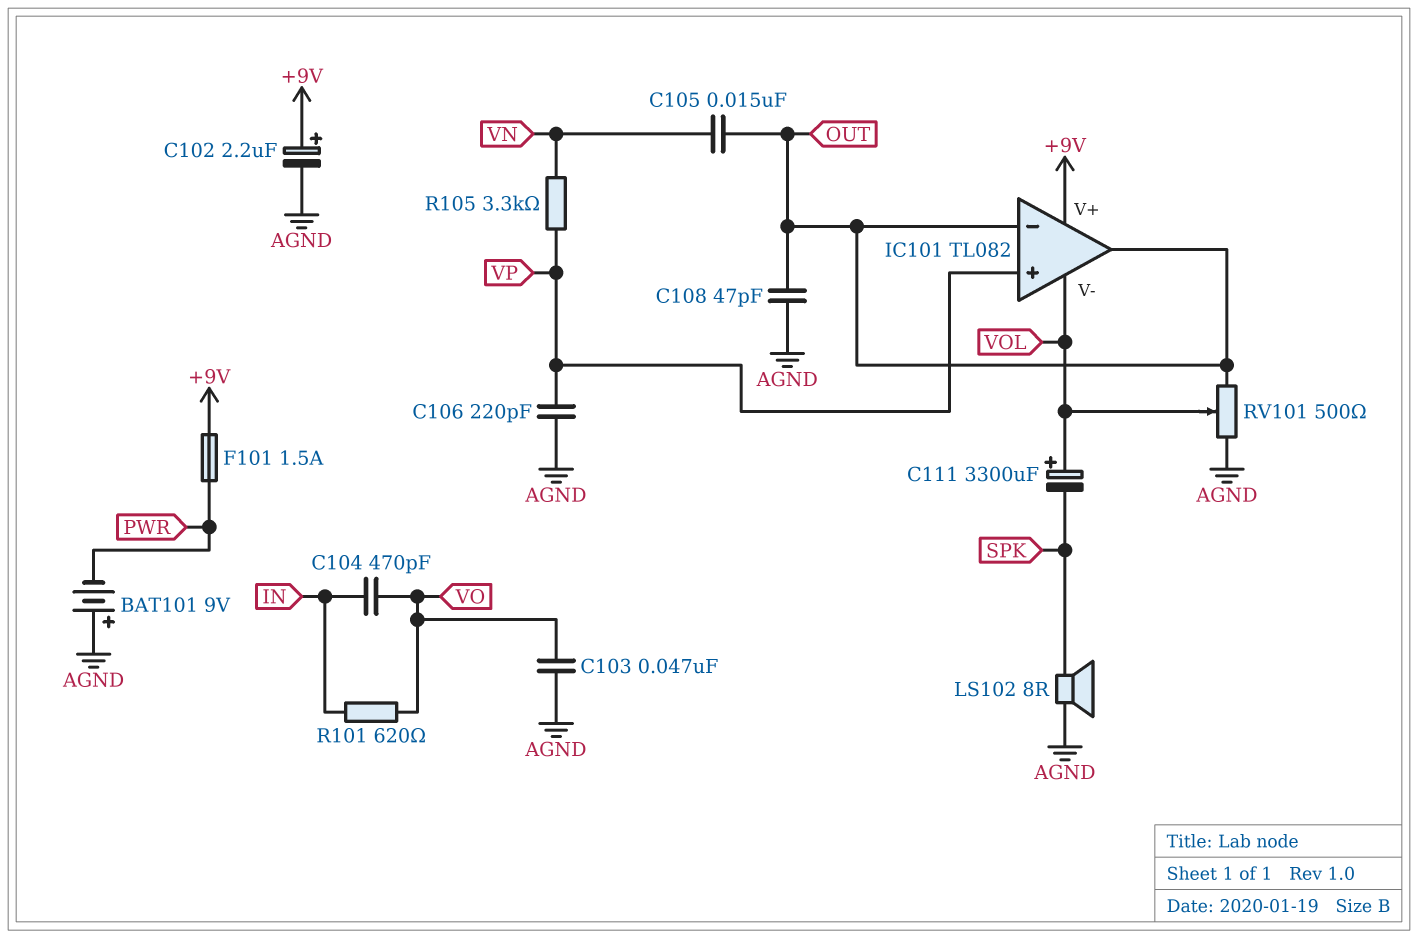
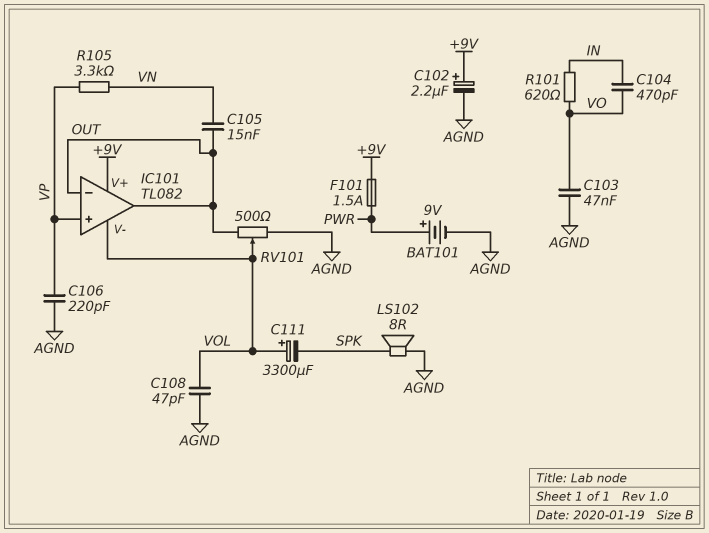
BAT101: 9V (plus AGND, minus PWR) -> 9V (plus PWR, minus AGND)
C108: 47pF (AGND, OUT) -> 47pF (AGND, VOL)

